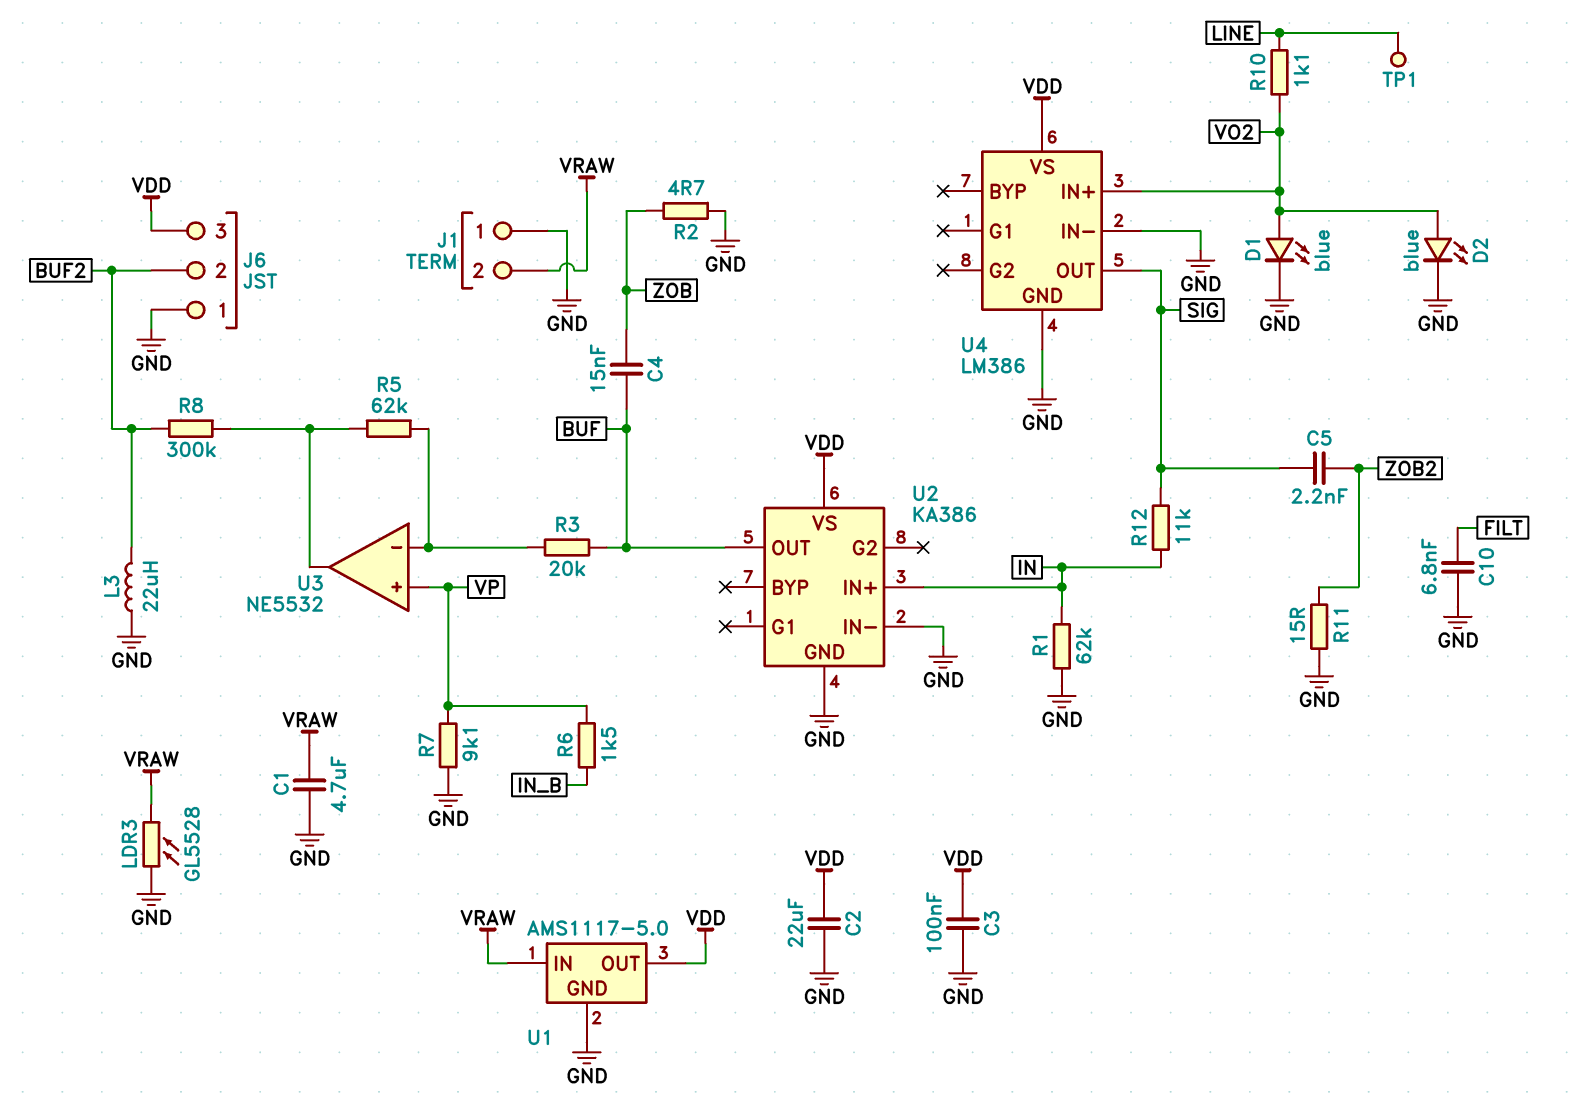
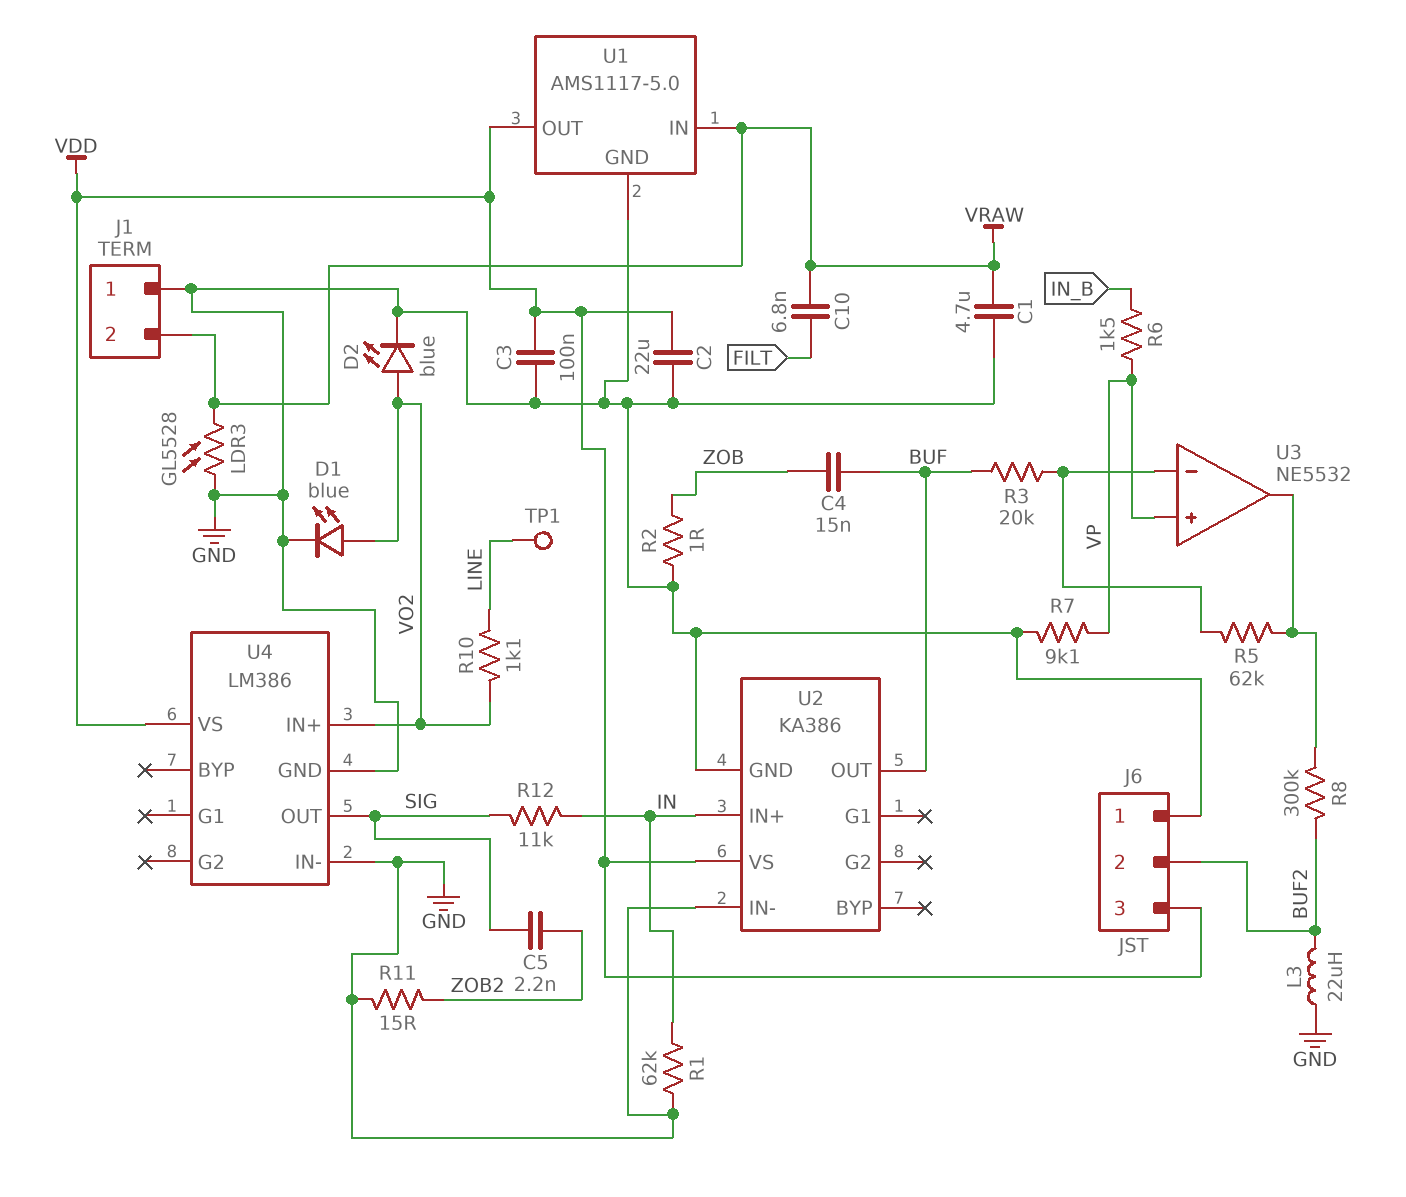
C10: 6.8nF (FILT, GND) -> 6.8nF (FILT, VRAW)
R2: 4.7 (GND, ZOB) -> 1 (GND, ZOB)

